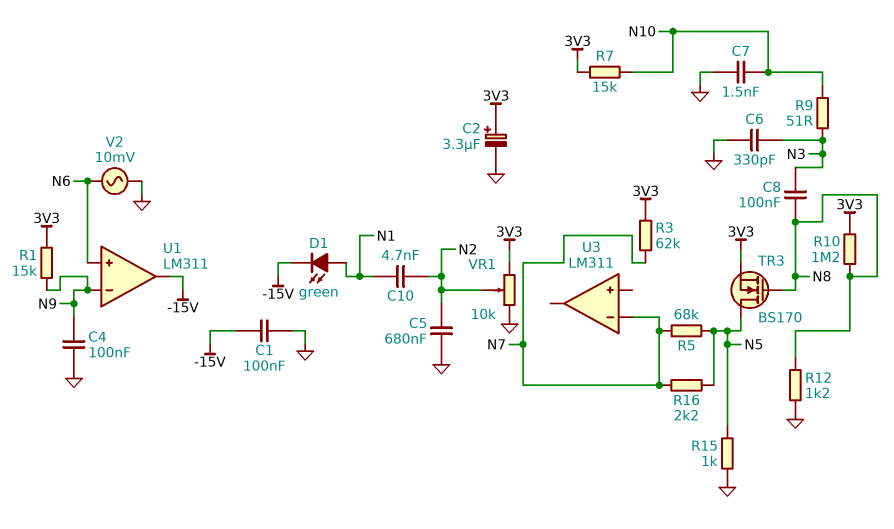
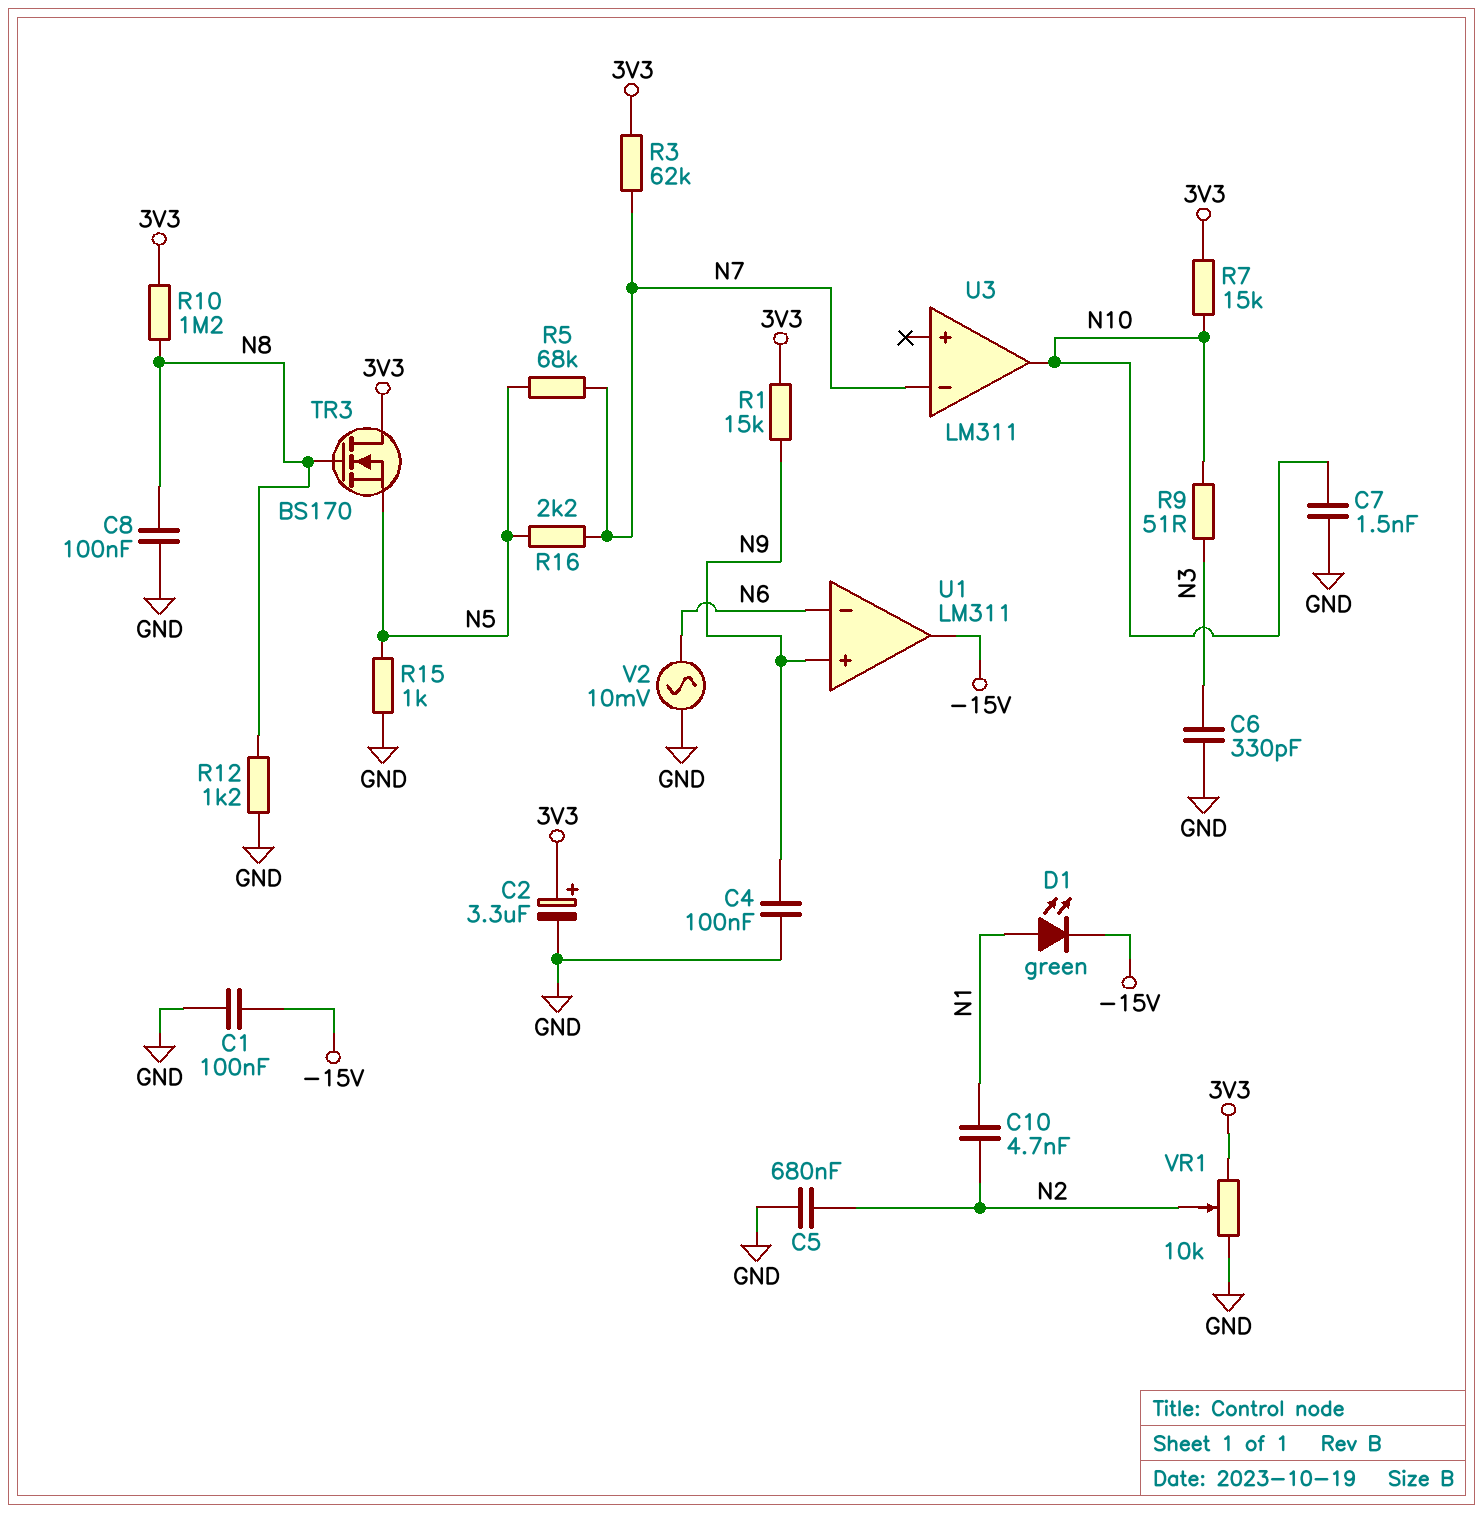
C8: 100nF (N3, N8) -> 100nF (GND, N8)
TR3: NMOS BS170 (G N8, D N5, S 3V3) -> NMOS BS170 (G N8, D 3V3, S N5)
U1 pin in+: N6 -> N9
U1 pin in-: N9 -> N6
U3 pin out: none -> N10

